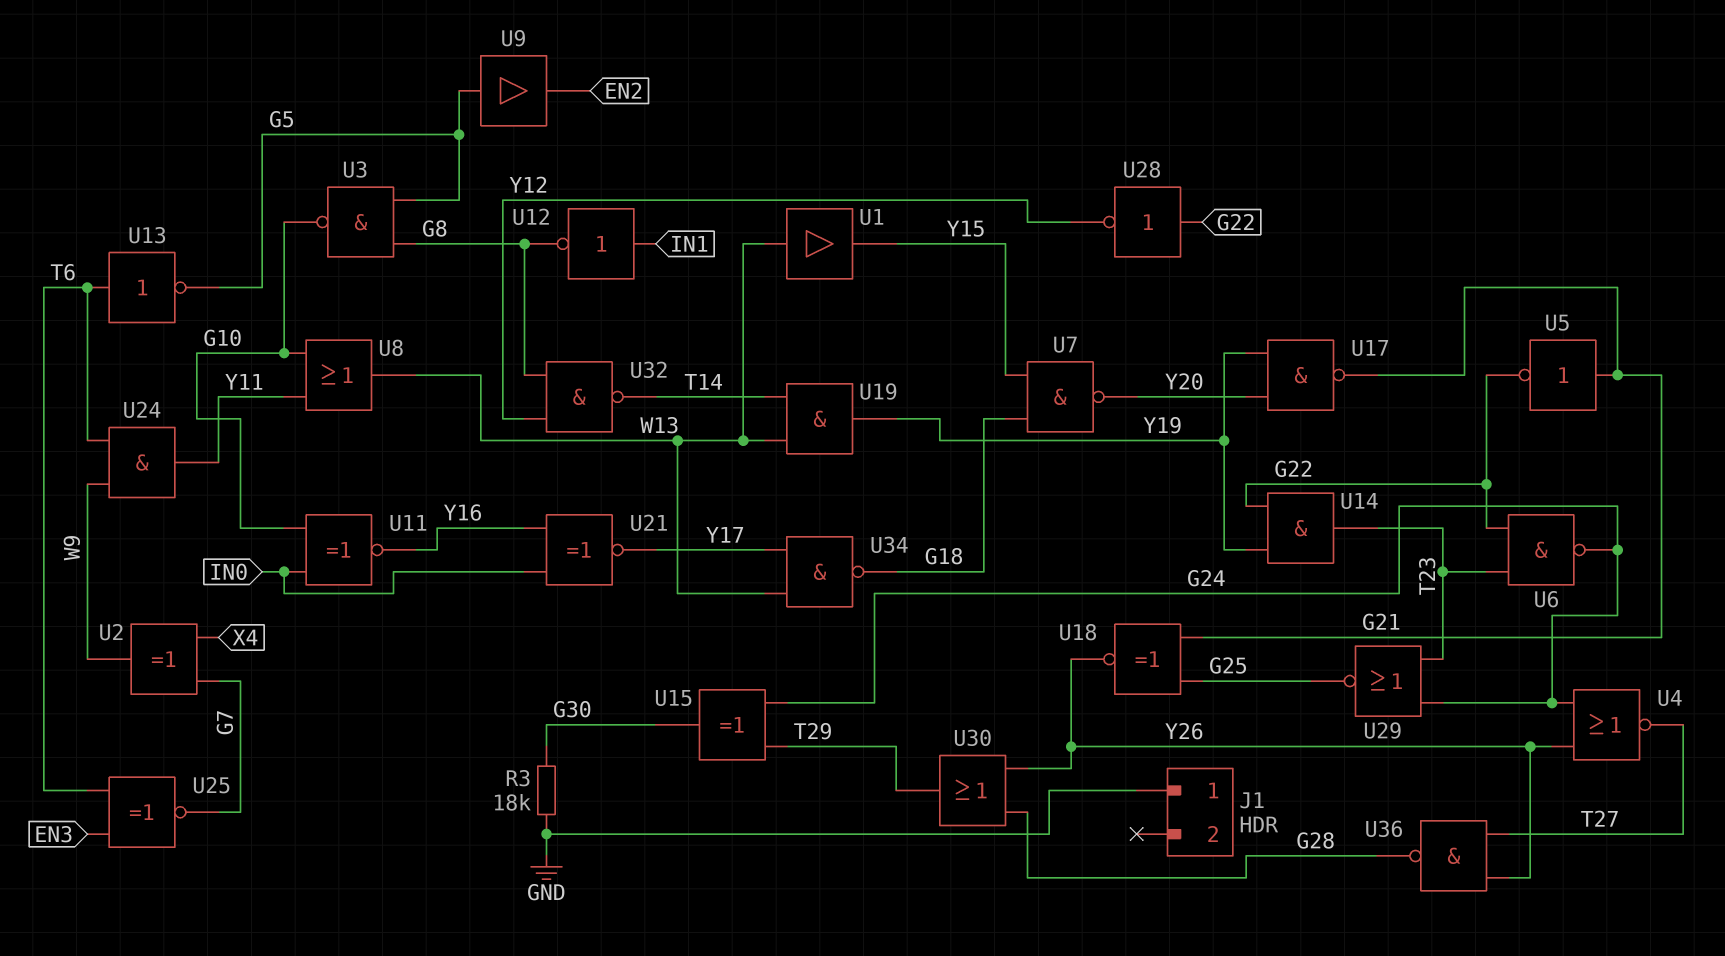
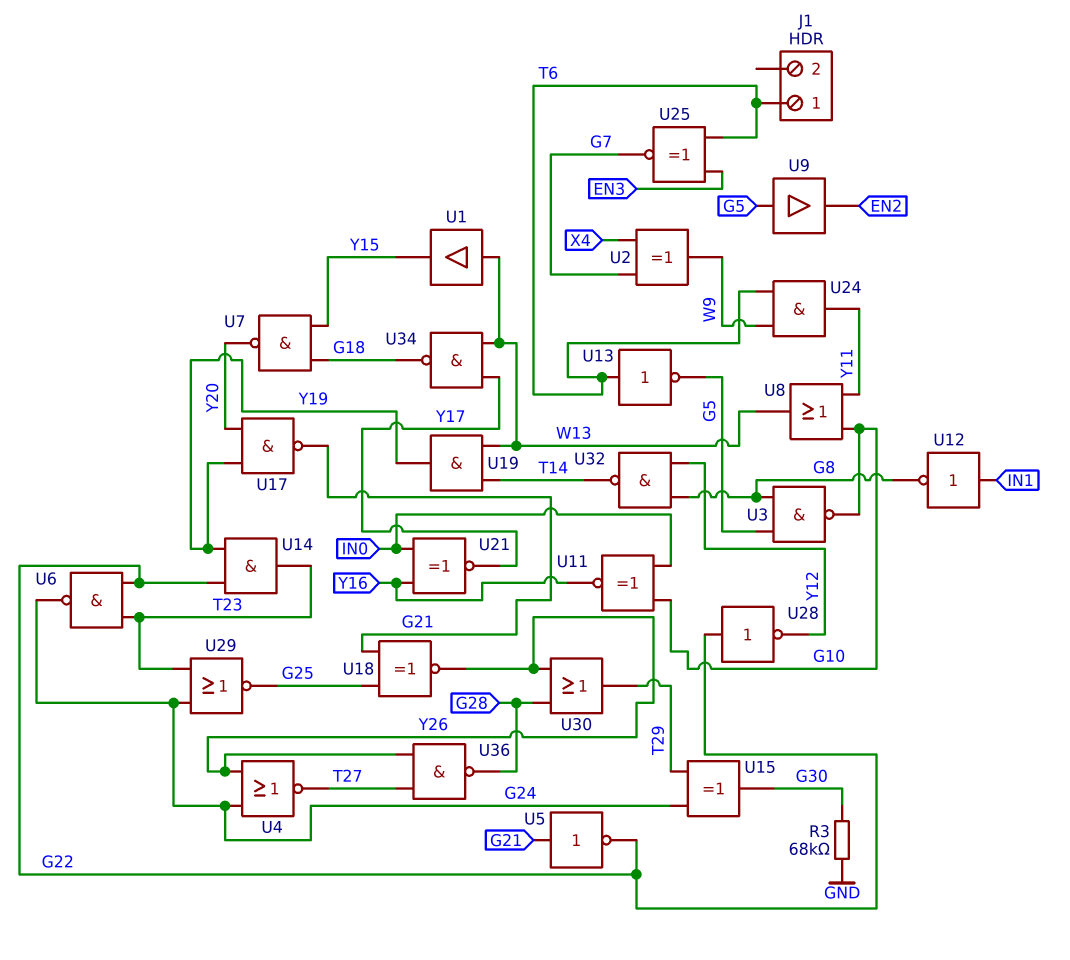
J1 pin 1: GND -> T6
R3: 18k (G30, GND) -> 68k (G30, GND)

